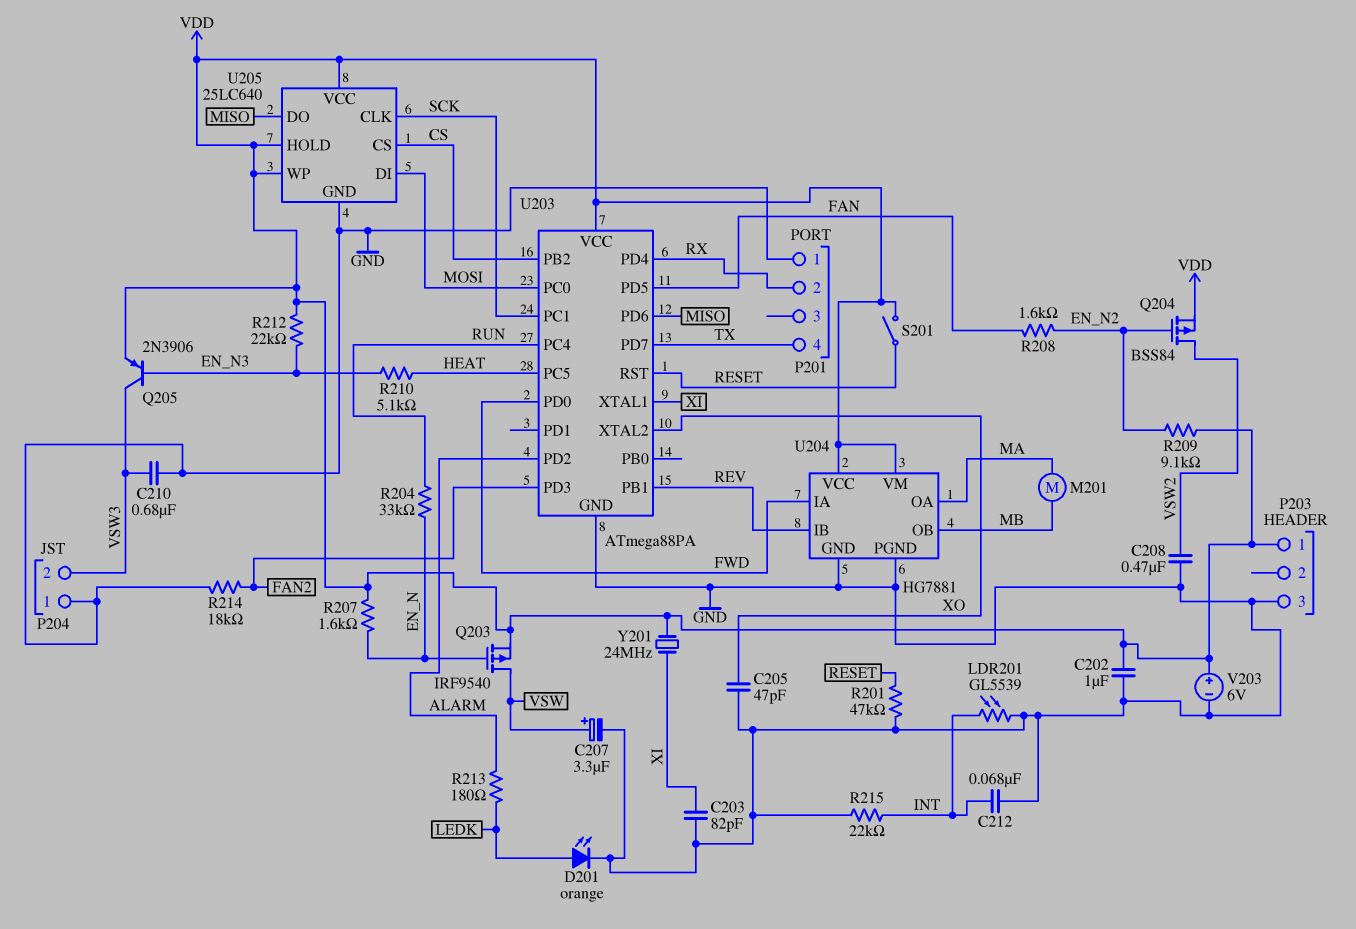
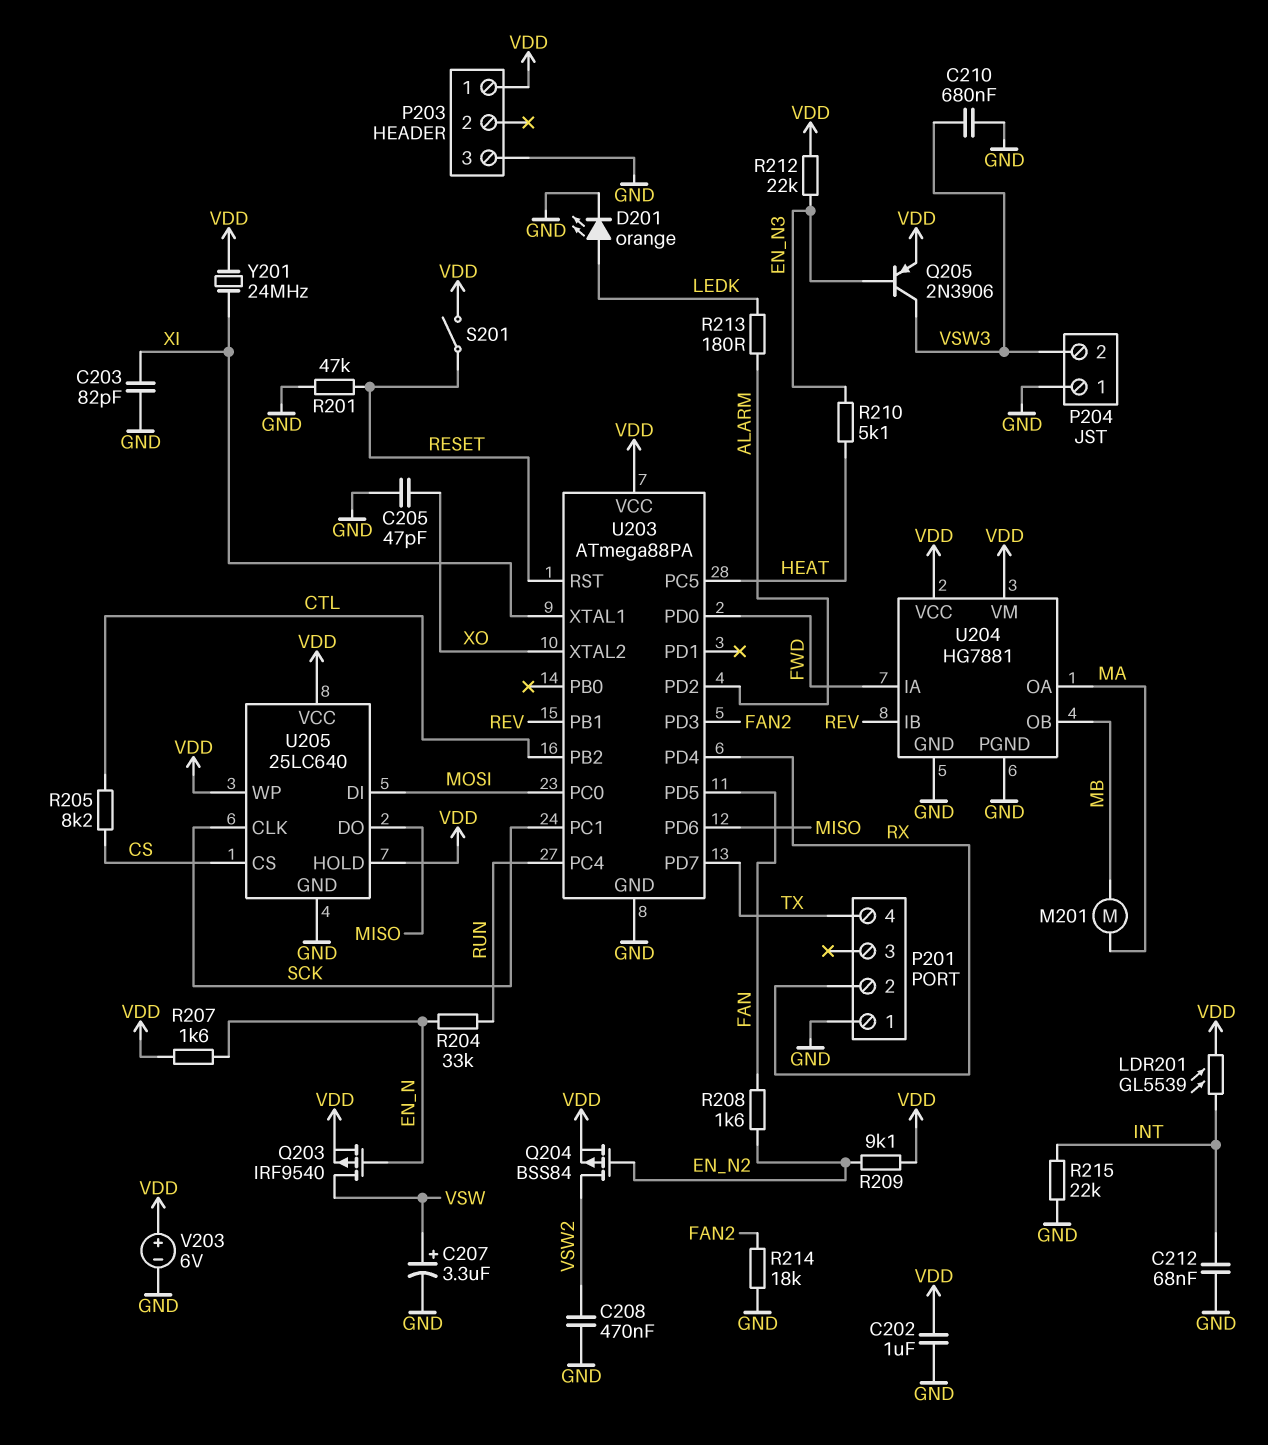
LDR201: GL5539 (GND, INT) -> GL5539 (INT, VDD)
R205: none -> 8.2k (CS, CTL)
U203 pin PB2: CS -> CTL

